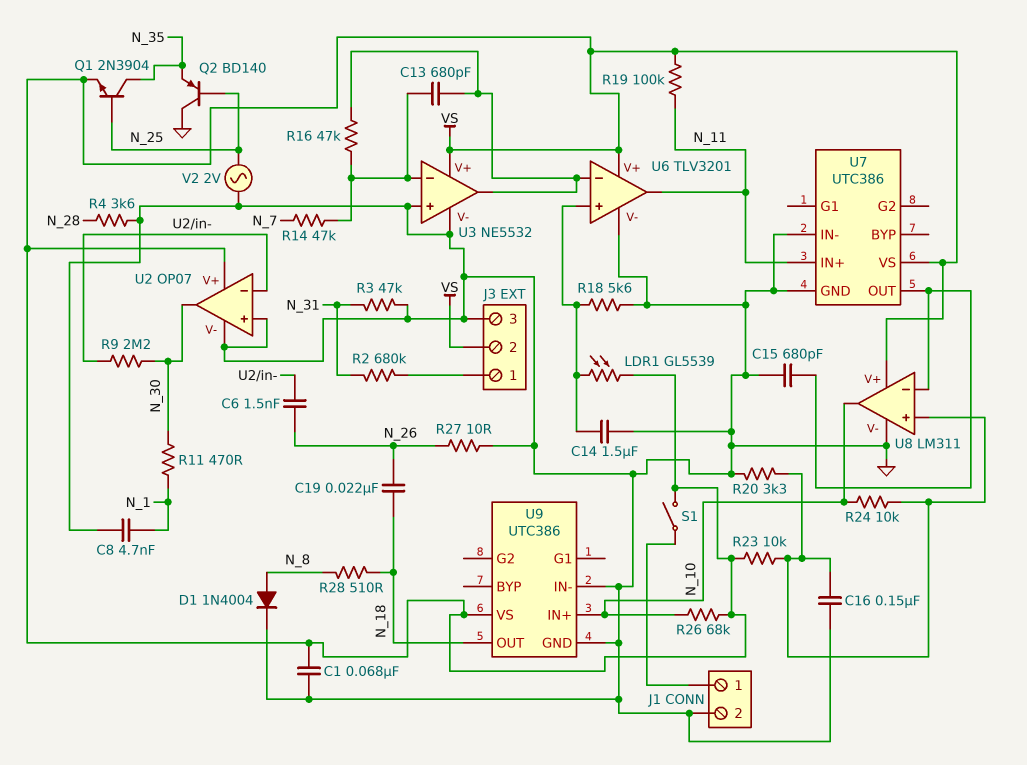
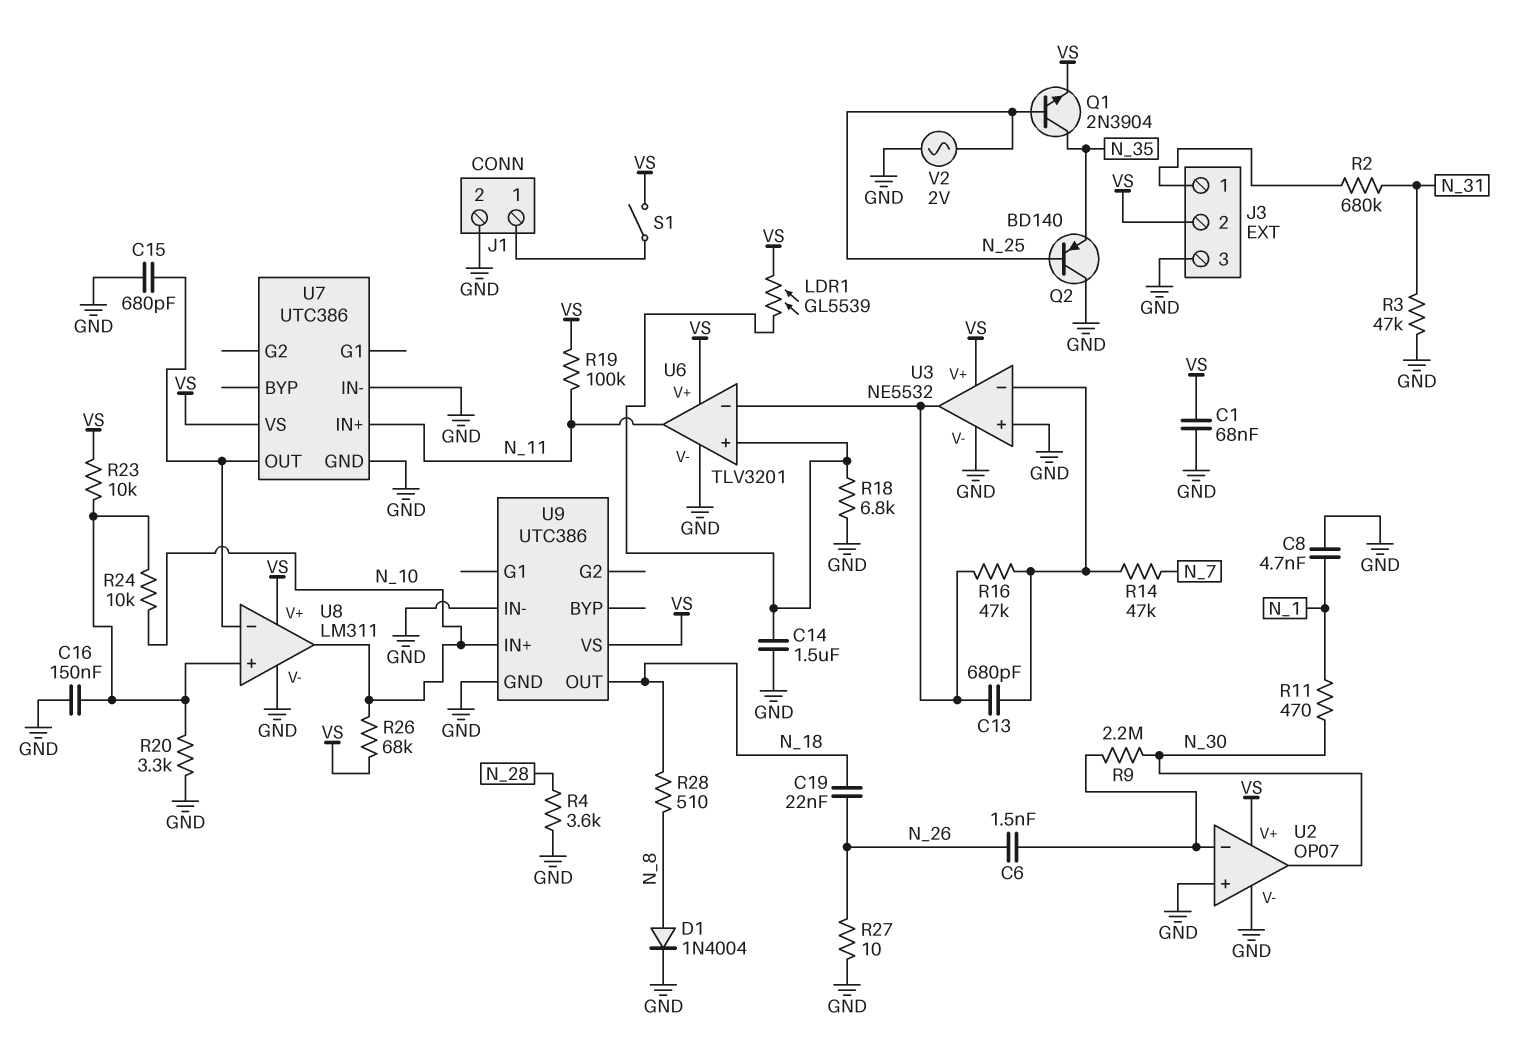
R18: 5.6k (GND, U6/in+) -> 6.8k (GND, U6/in+)

